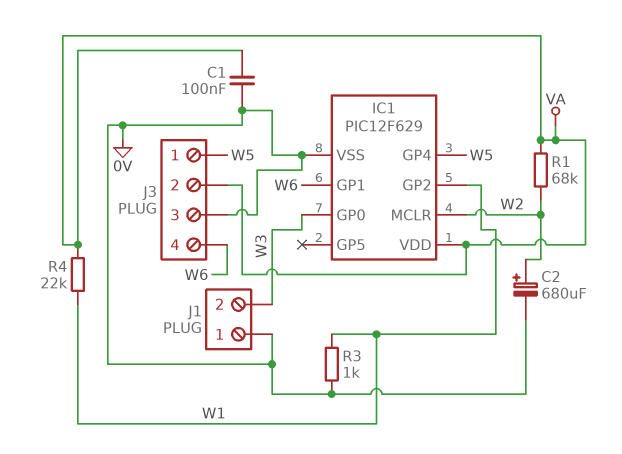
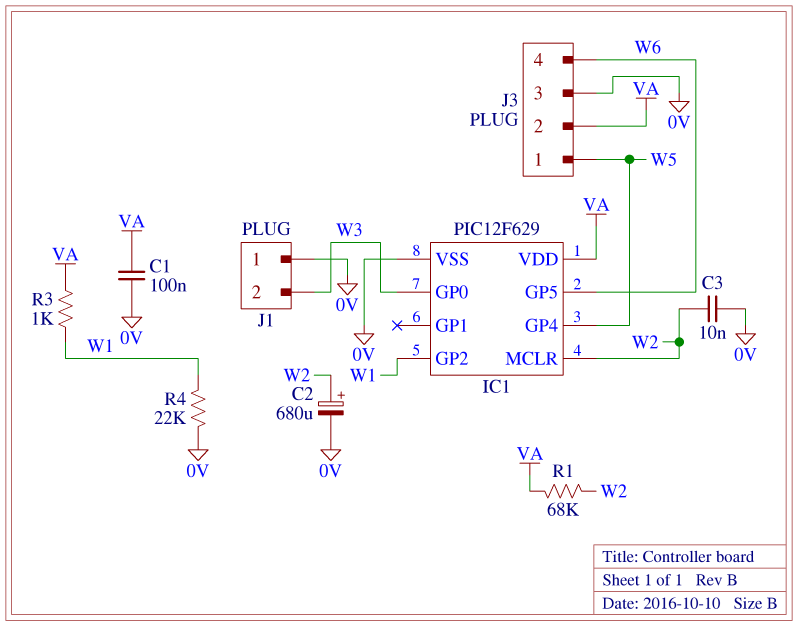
C3: none -> 10nF (0V, W2)
IC1 pin GP1: W6 -> none
IC1 pin GP5: none -> W6
R3: 1k (0V, W1) -> 1k (VA, W1)
R4: 22k (VA, W1) -> 22k (0V, W1)

